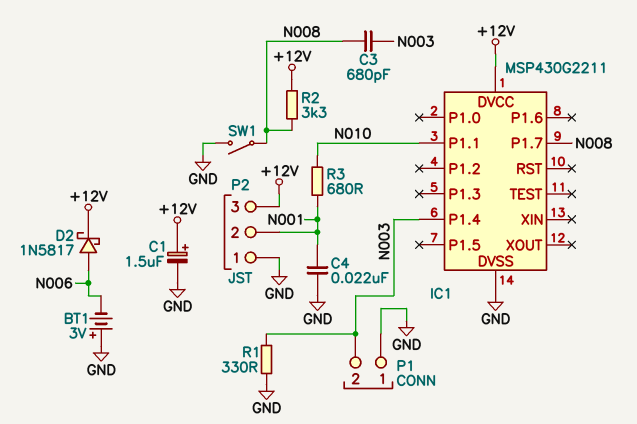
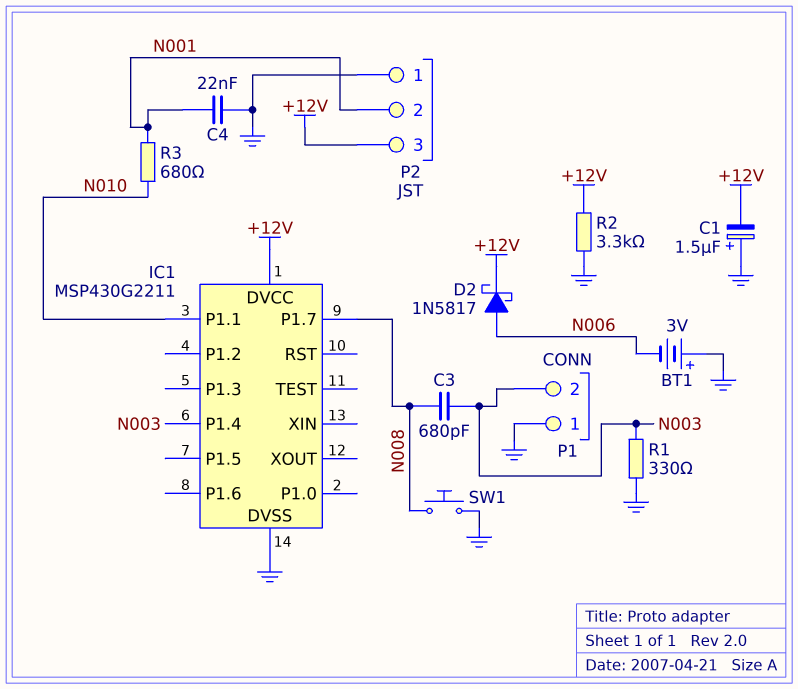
C1: 1.5uF (plus +12V, minus GND) -> 1.5uF (plus GND, minus +12V)
R2: 3.3k (+12V, N008) -> 3.3k (+12V, GND)
SW1: switch (GND, N008) -> button (GND, N008)

